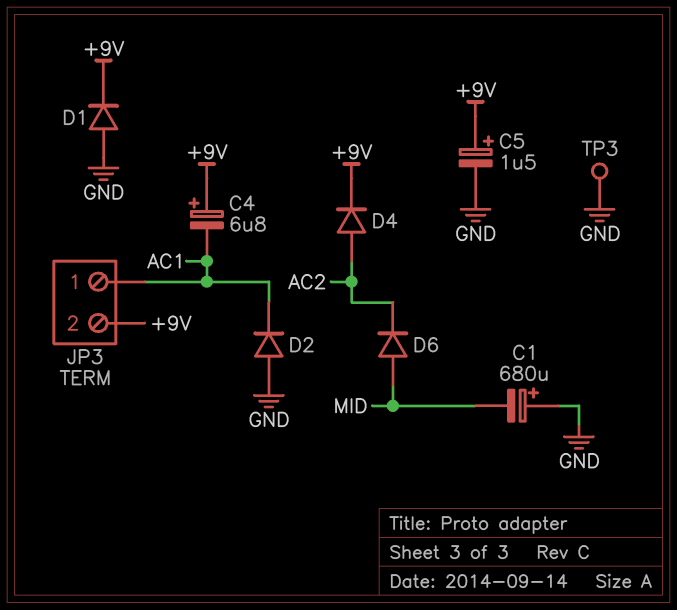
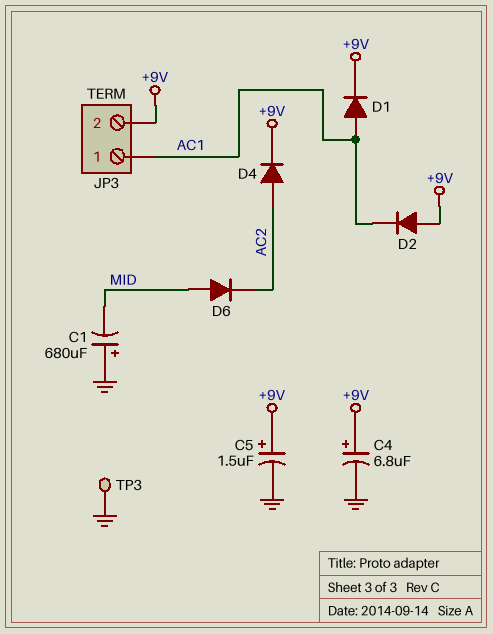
C4: 6.8uF (plus +9V, minus AC1) -> 6.8uF (plus +9V, minus GND)
D1: diode (A GND, K +9V) -> diode (A AC1, K +9V)
D2: diode (A GND, K AC1) -> diode (A +9V, K AC1)

